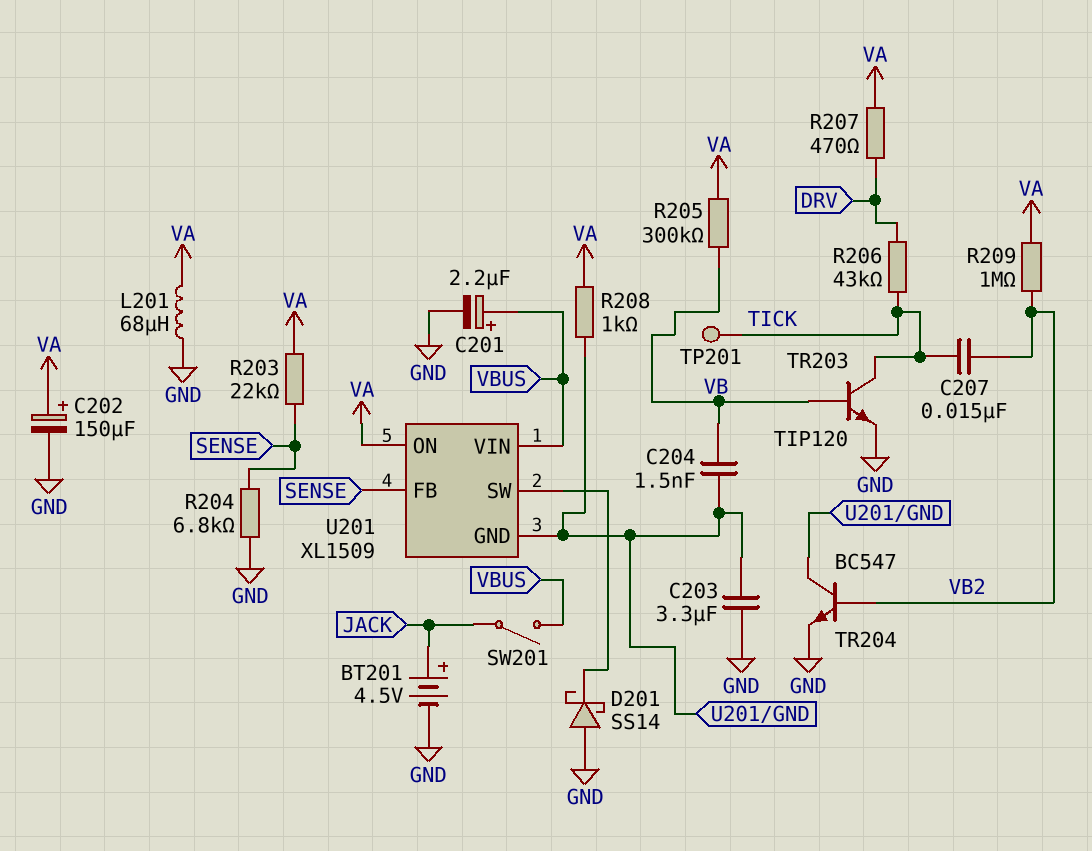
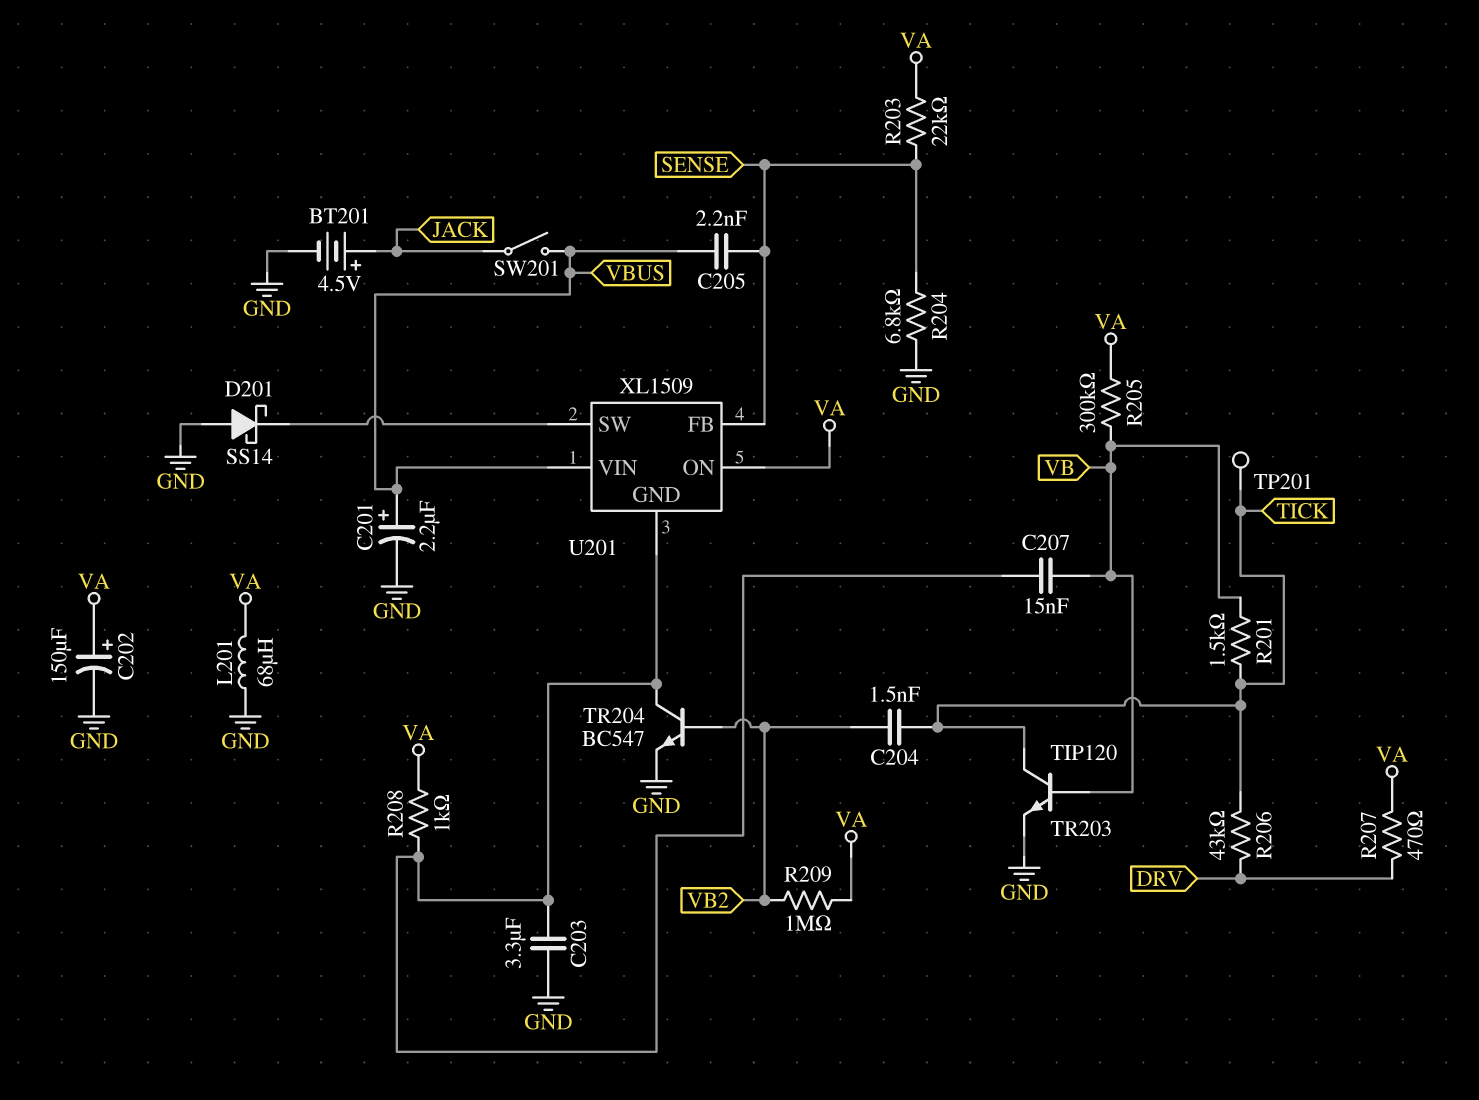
C204: 1.5nF (U201/GND, VB) -> 1.5nF (TICK, VB2)
C205: none -> 2.2nF (SENSE, VBUS)
C207: 15nF (TICK, VB2) -> 15nF (U201/GND, VB)
R201: none -> 1.5k (TICK, VB)

